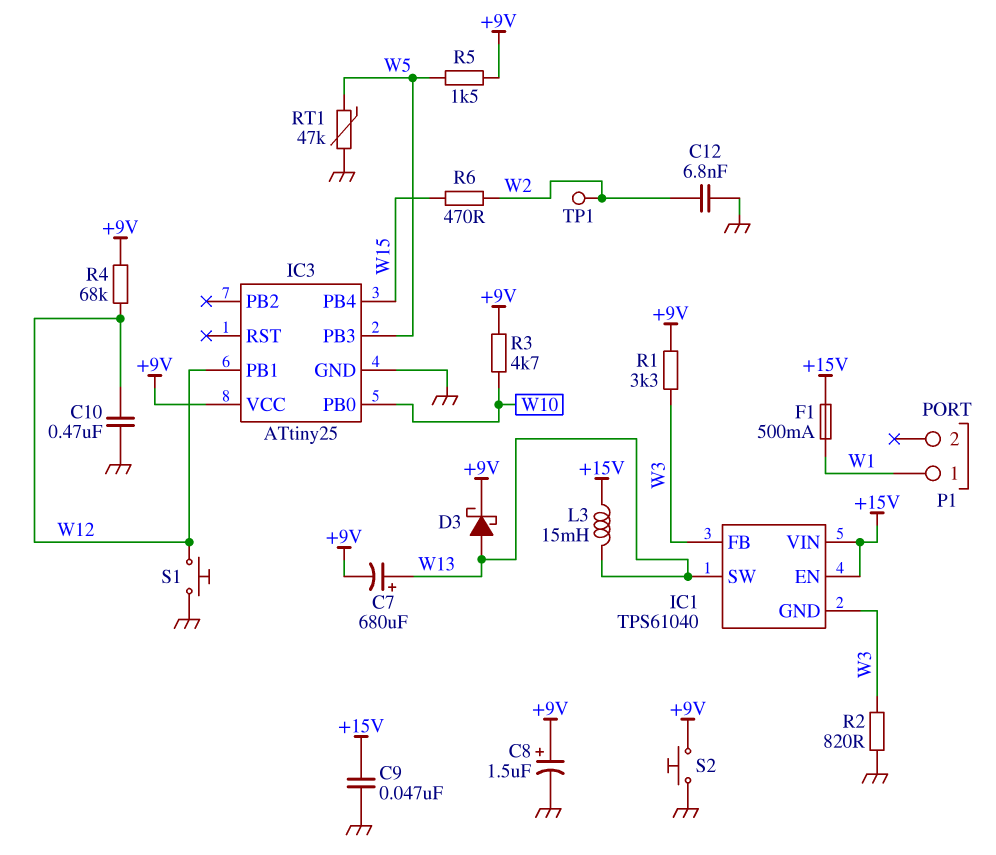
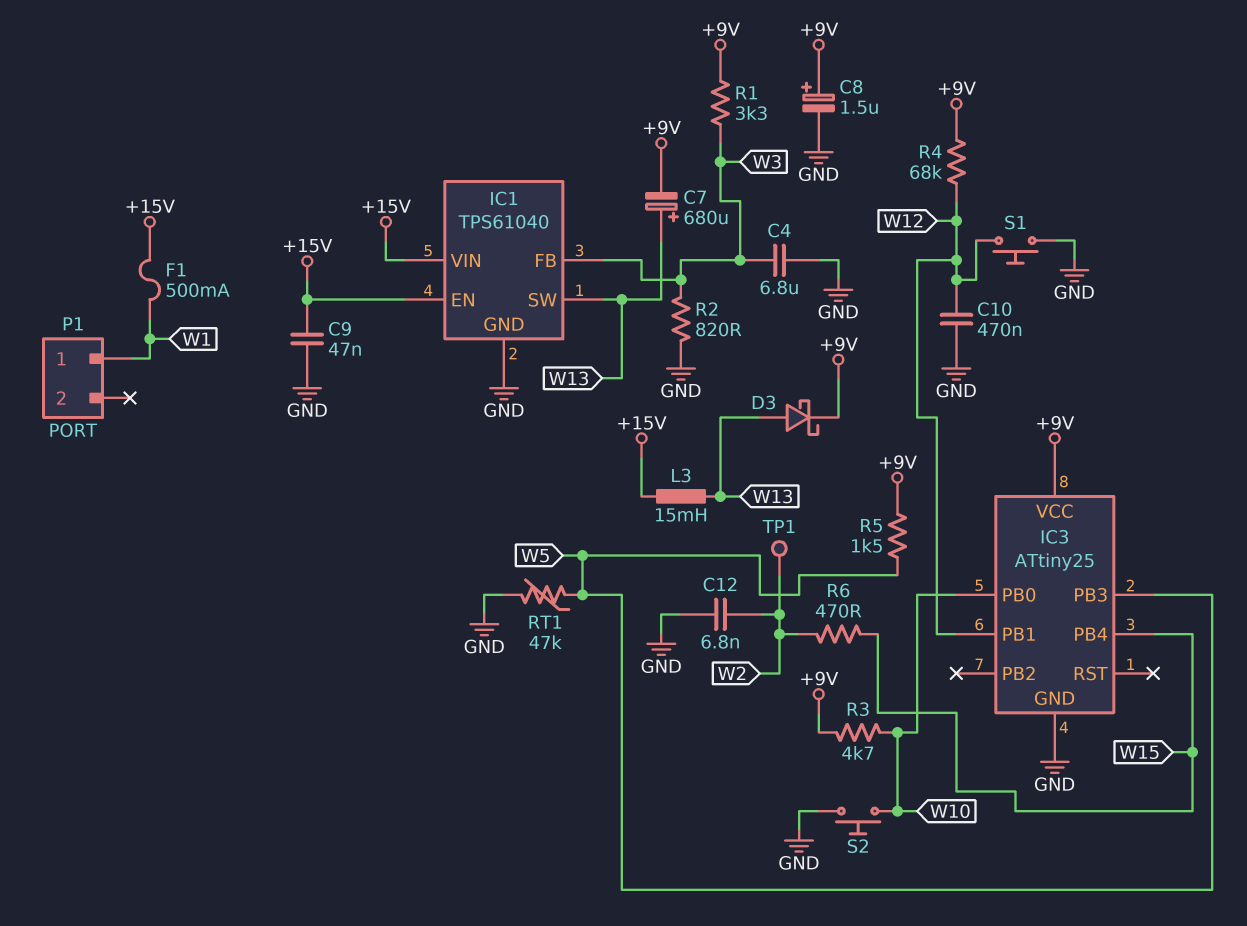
C4: none -> 6.8uF (GND, W3)
IC1 pin GND: W3 -> GND
S2: button (+9V, GND) -> button (GND, W10)

